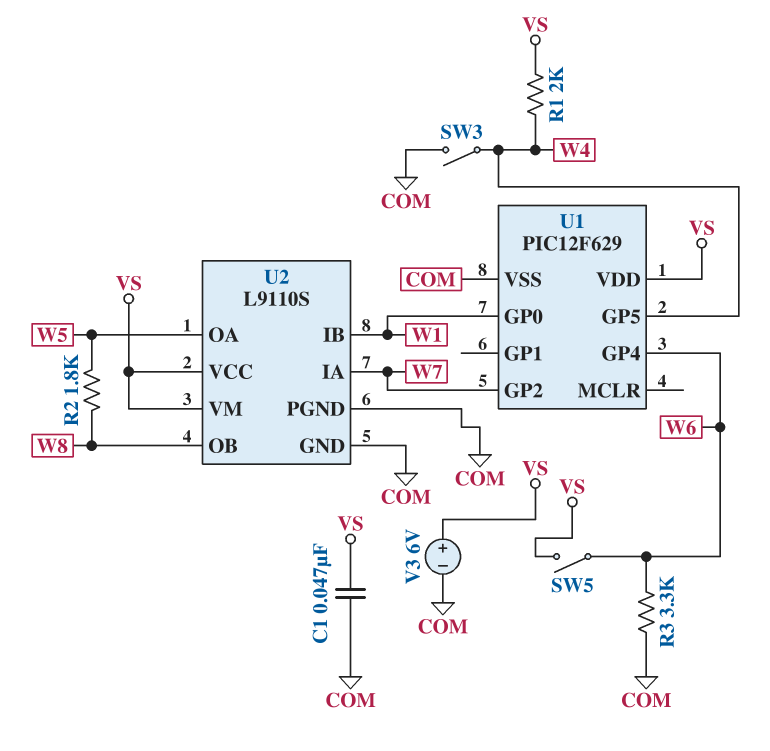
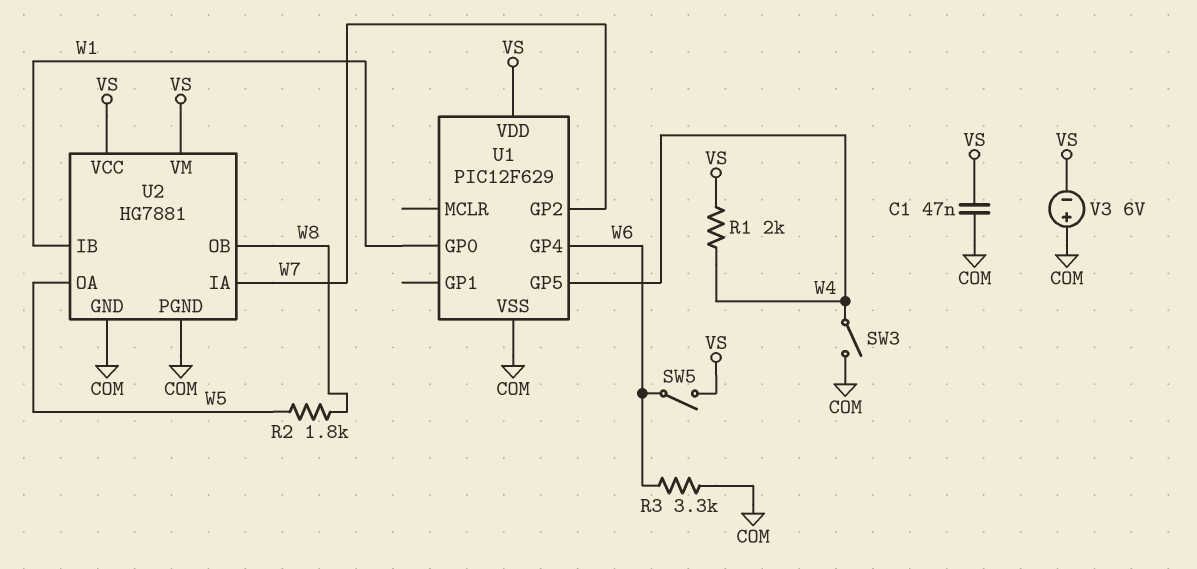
U2: L9110S -> HG7881
V3: 6V (plus VS, minus COM) -> 6V (plus COM, minus VS)

